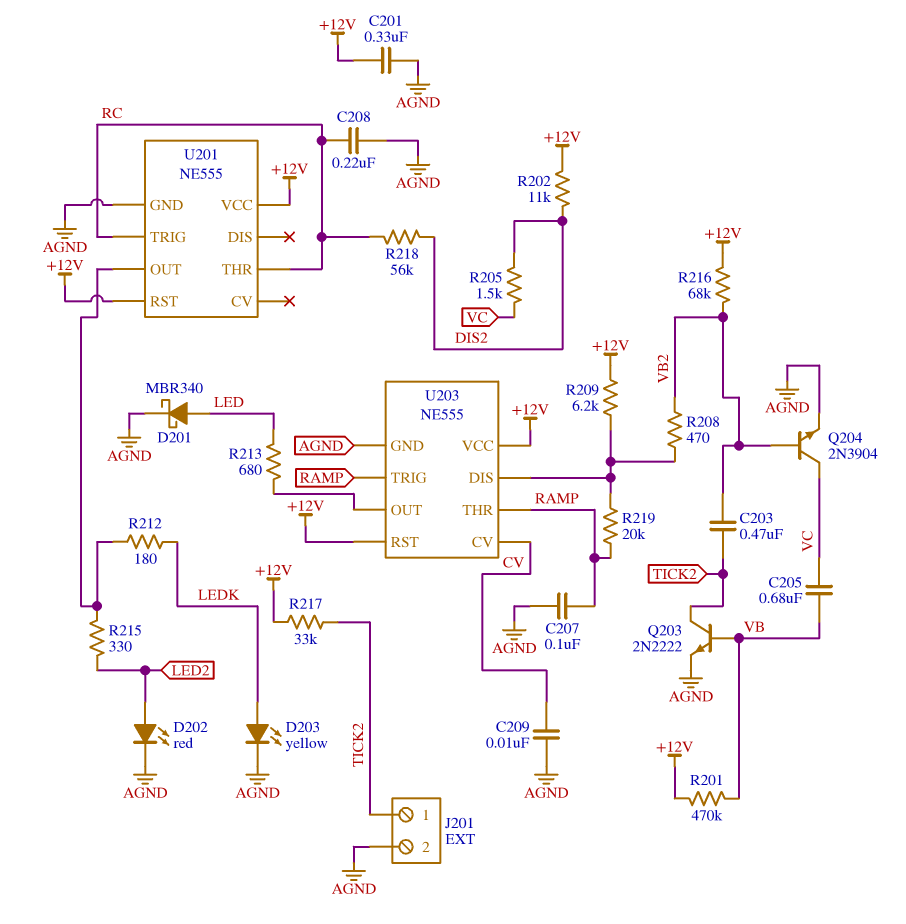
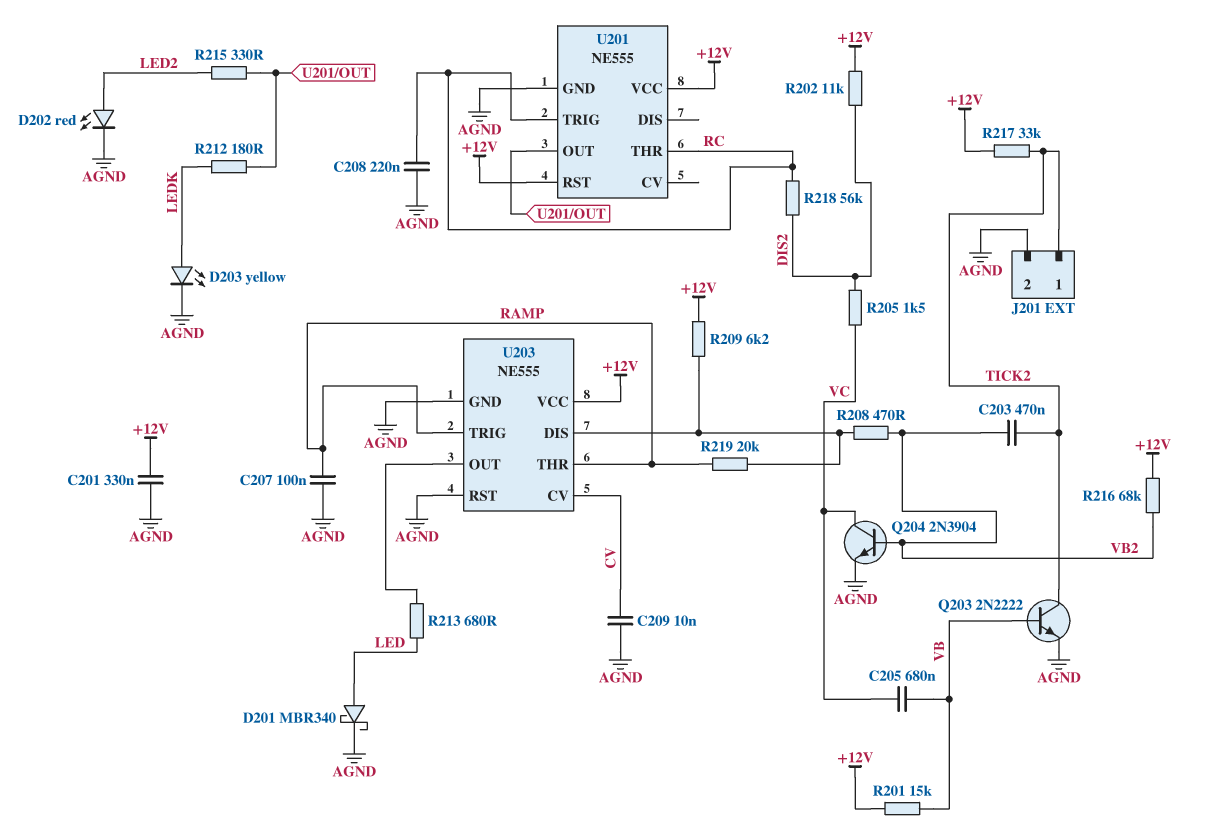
R201: 470k (+12V, VB) -> 15k (+12V, VB)
U203 pin RST: +12V -> AGND

